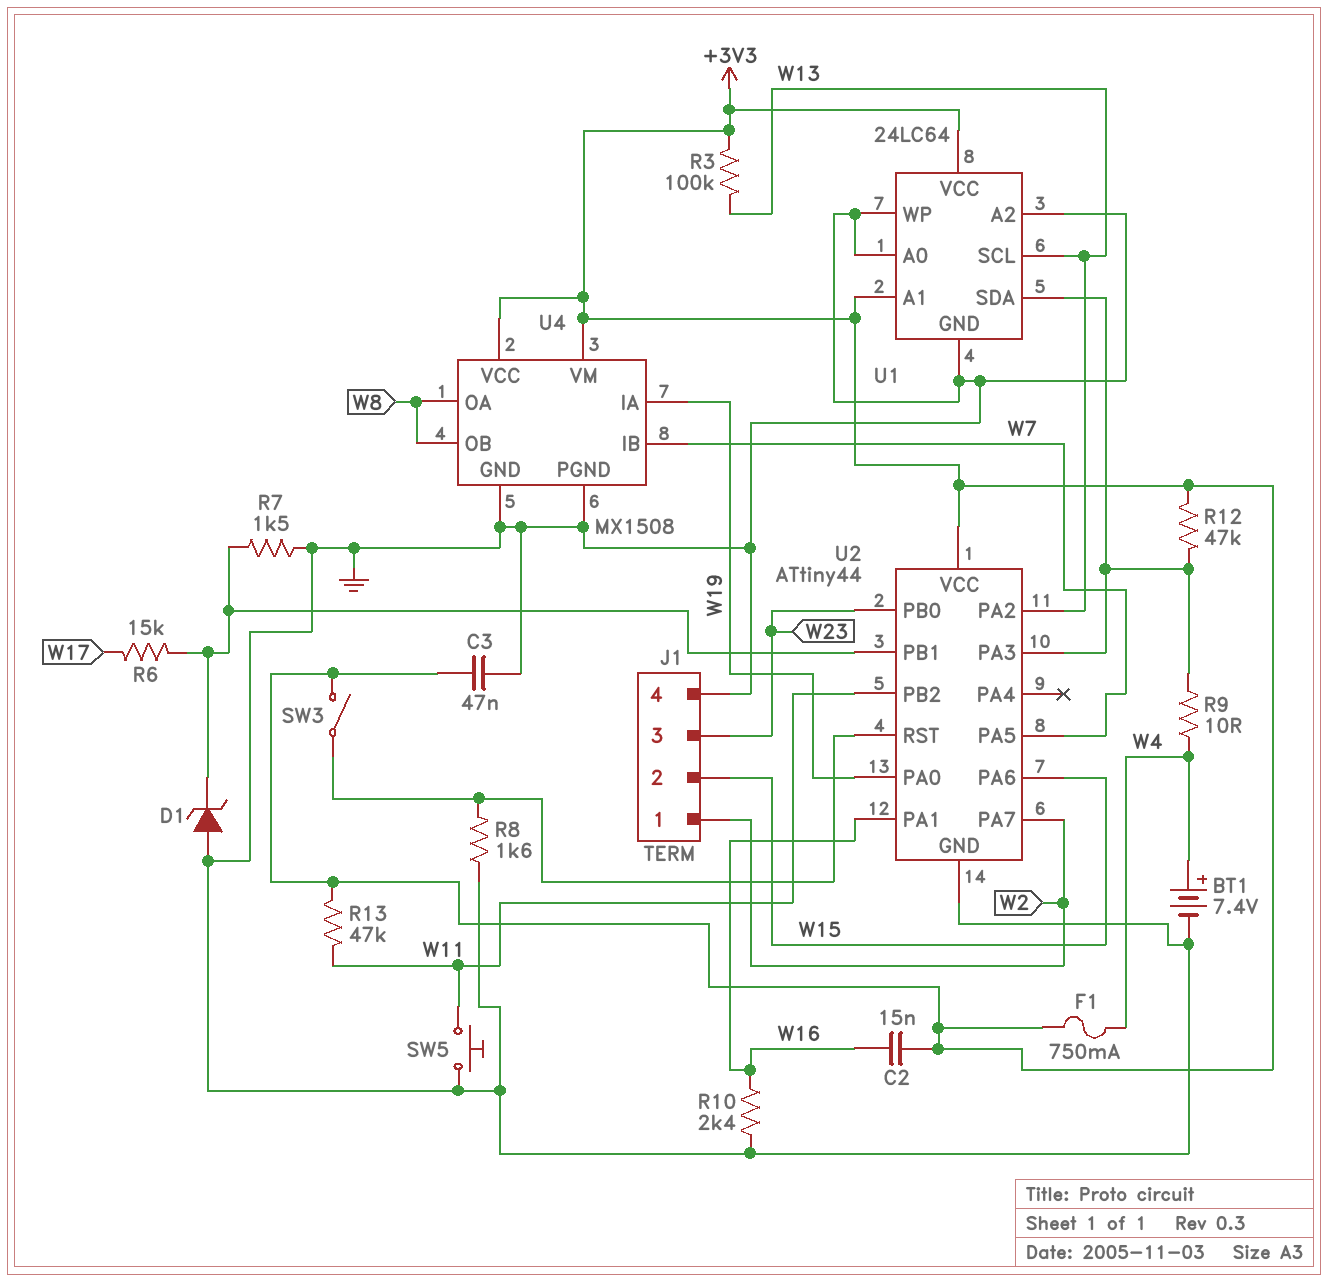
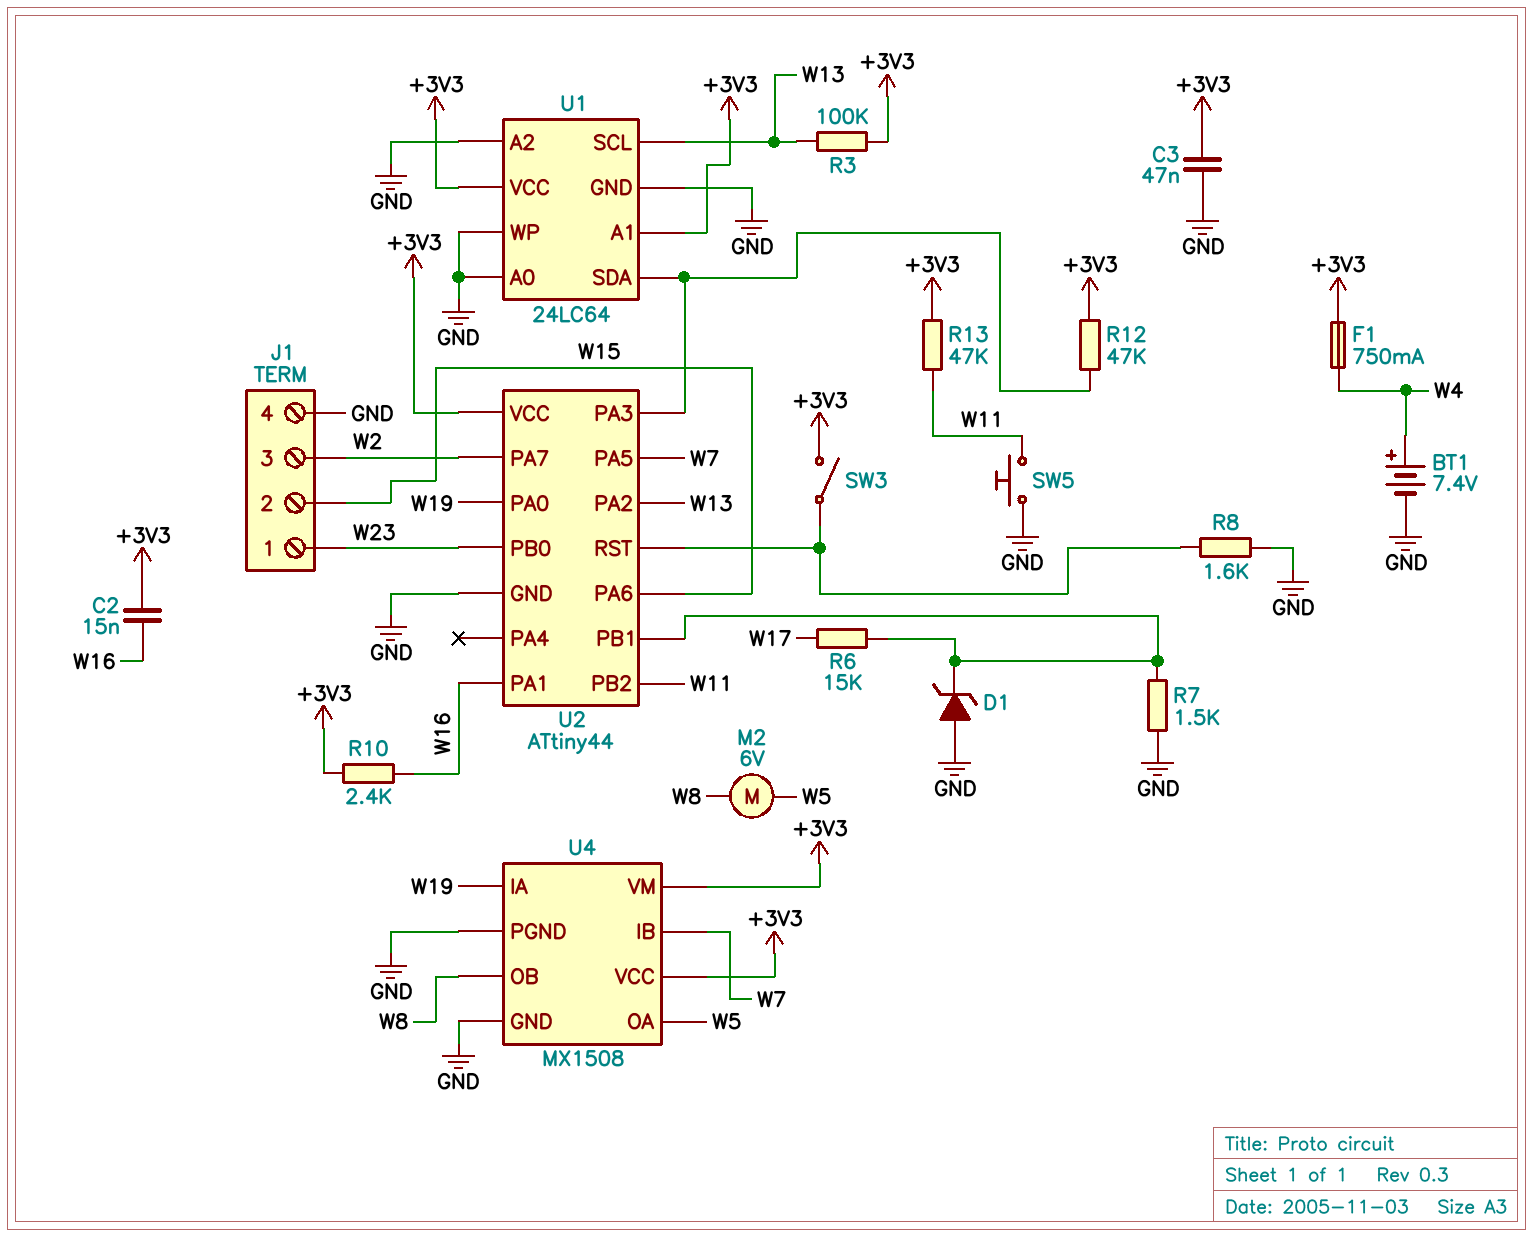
J1 pin 1: W2 -> W23
J1 pin 3: W23 -> W2
M2: none -> motor 6V (W5, W8)
R9: 10 (U1/SDA, W4) -> none
R10: 2.4k (GND, W16) -> 2.4k (+3V3, W16)
U4 pin OA: W8 -> W5

